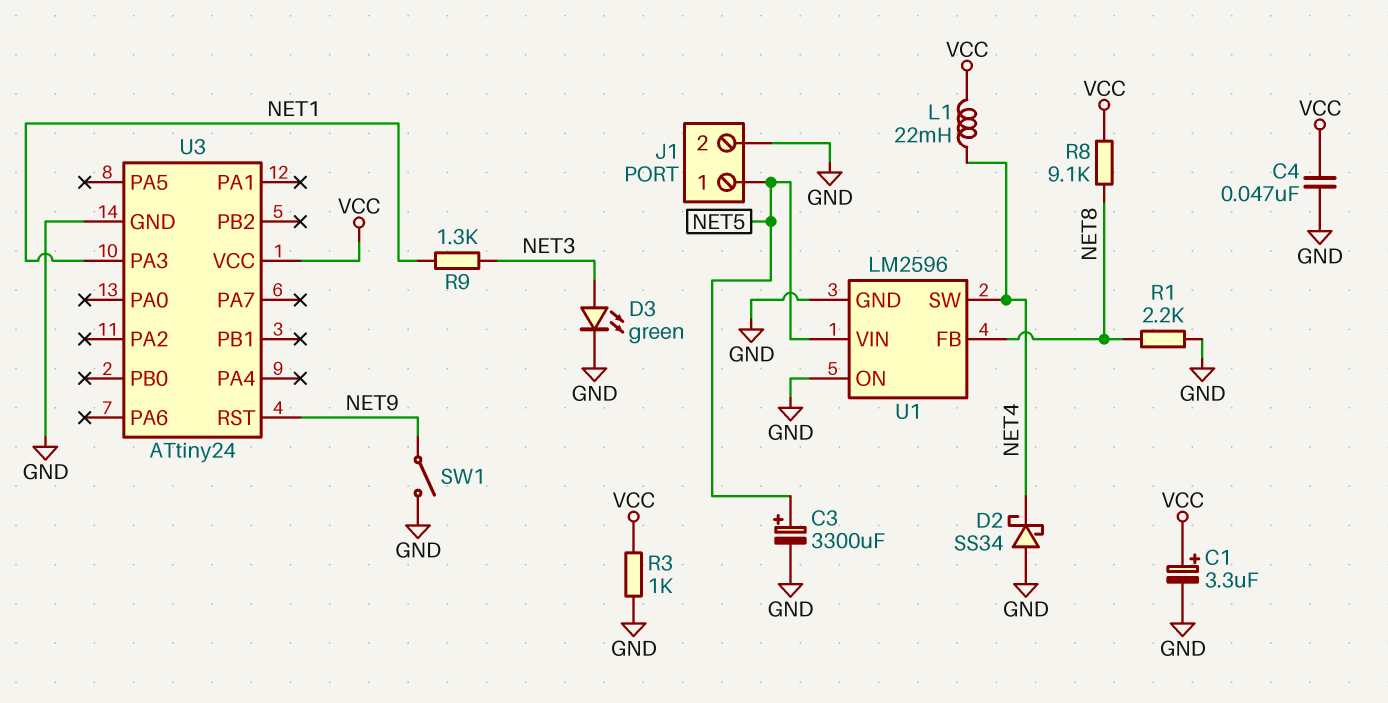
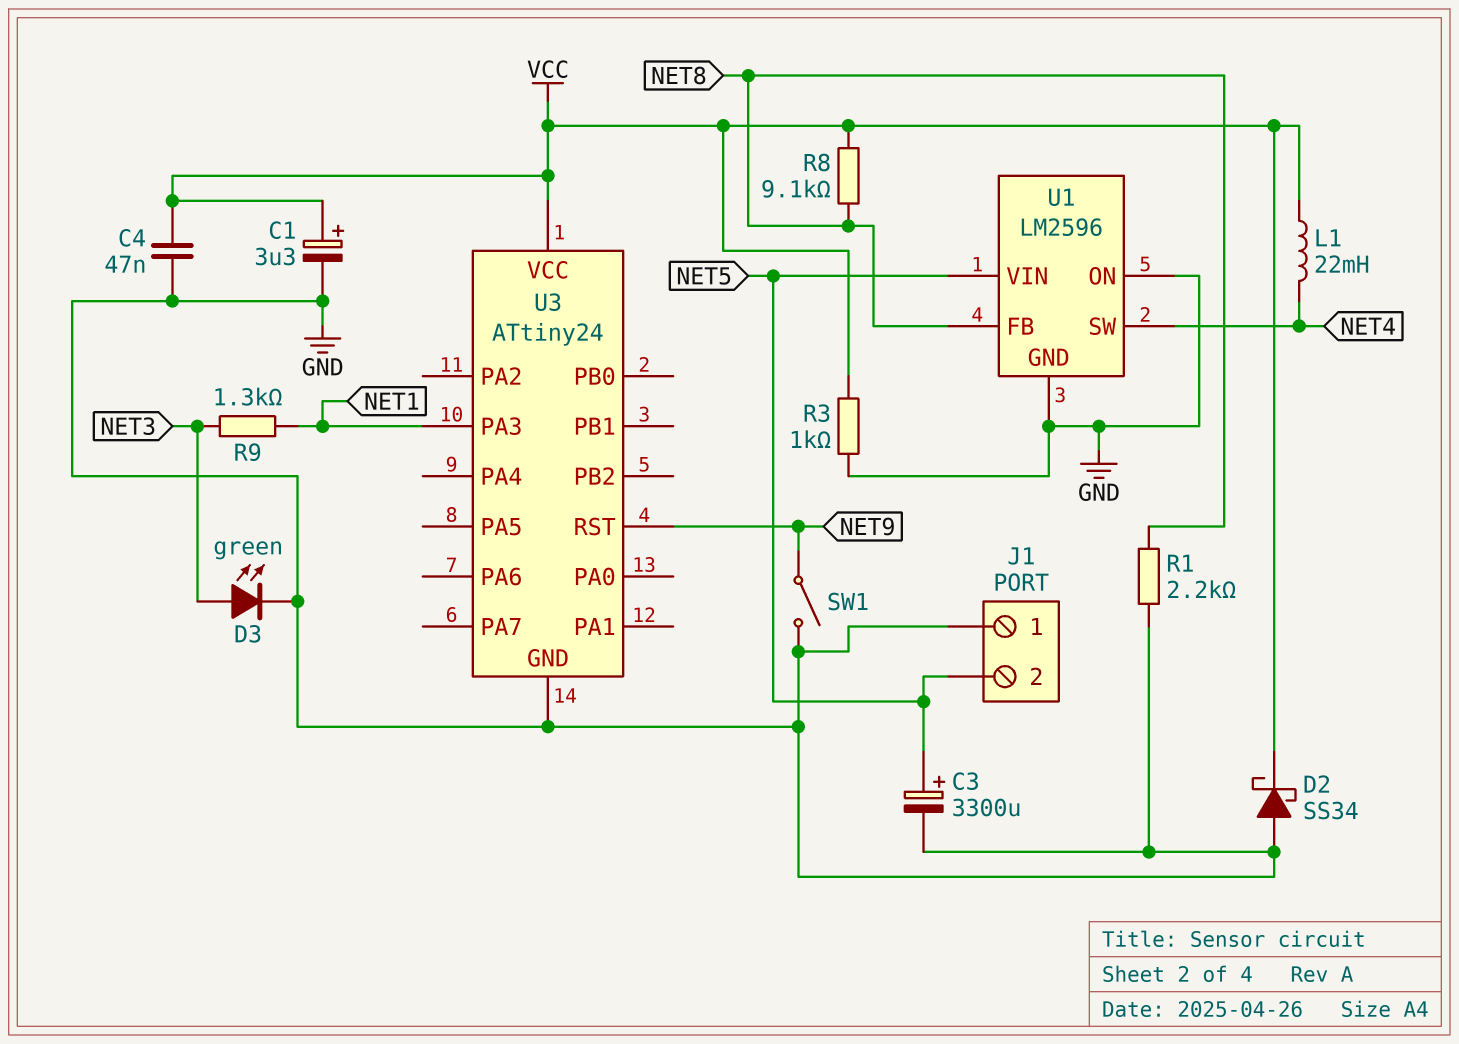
D2: schottky SS34 (A GND, K NET4) -> schottky SS34 (A GND, K VCC)
J1 pin 1: NET5 -> GND
J1 pin 2: GND -> NET5

